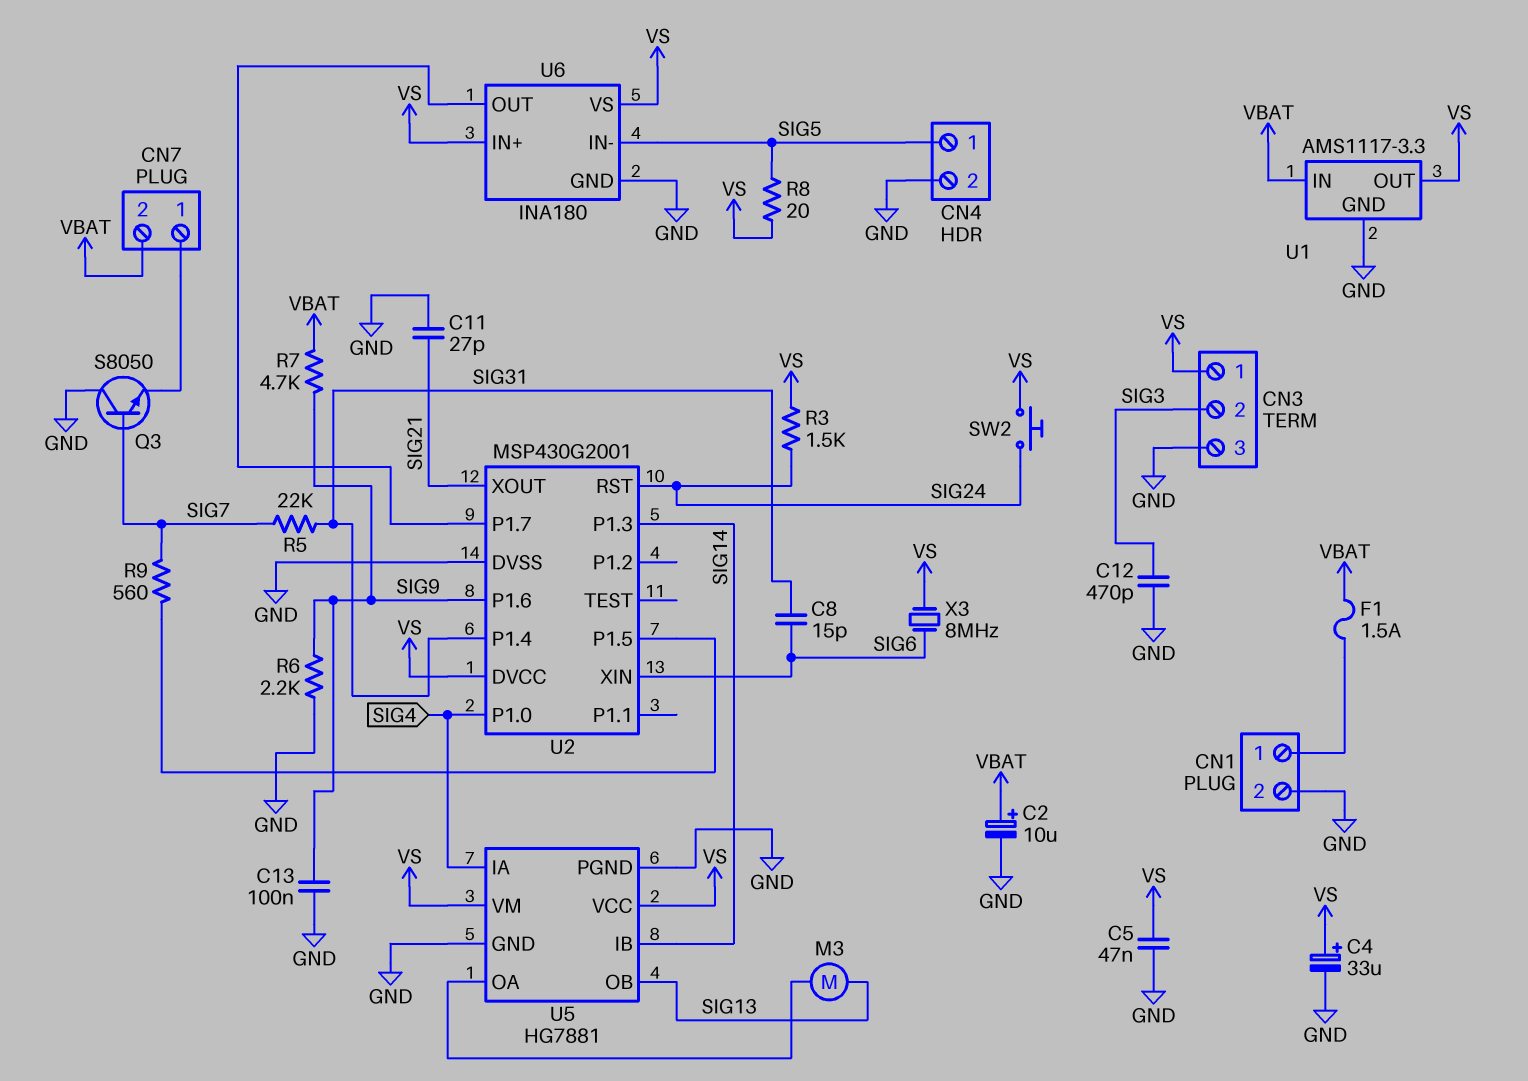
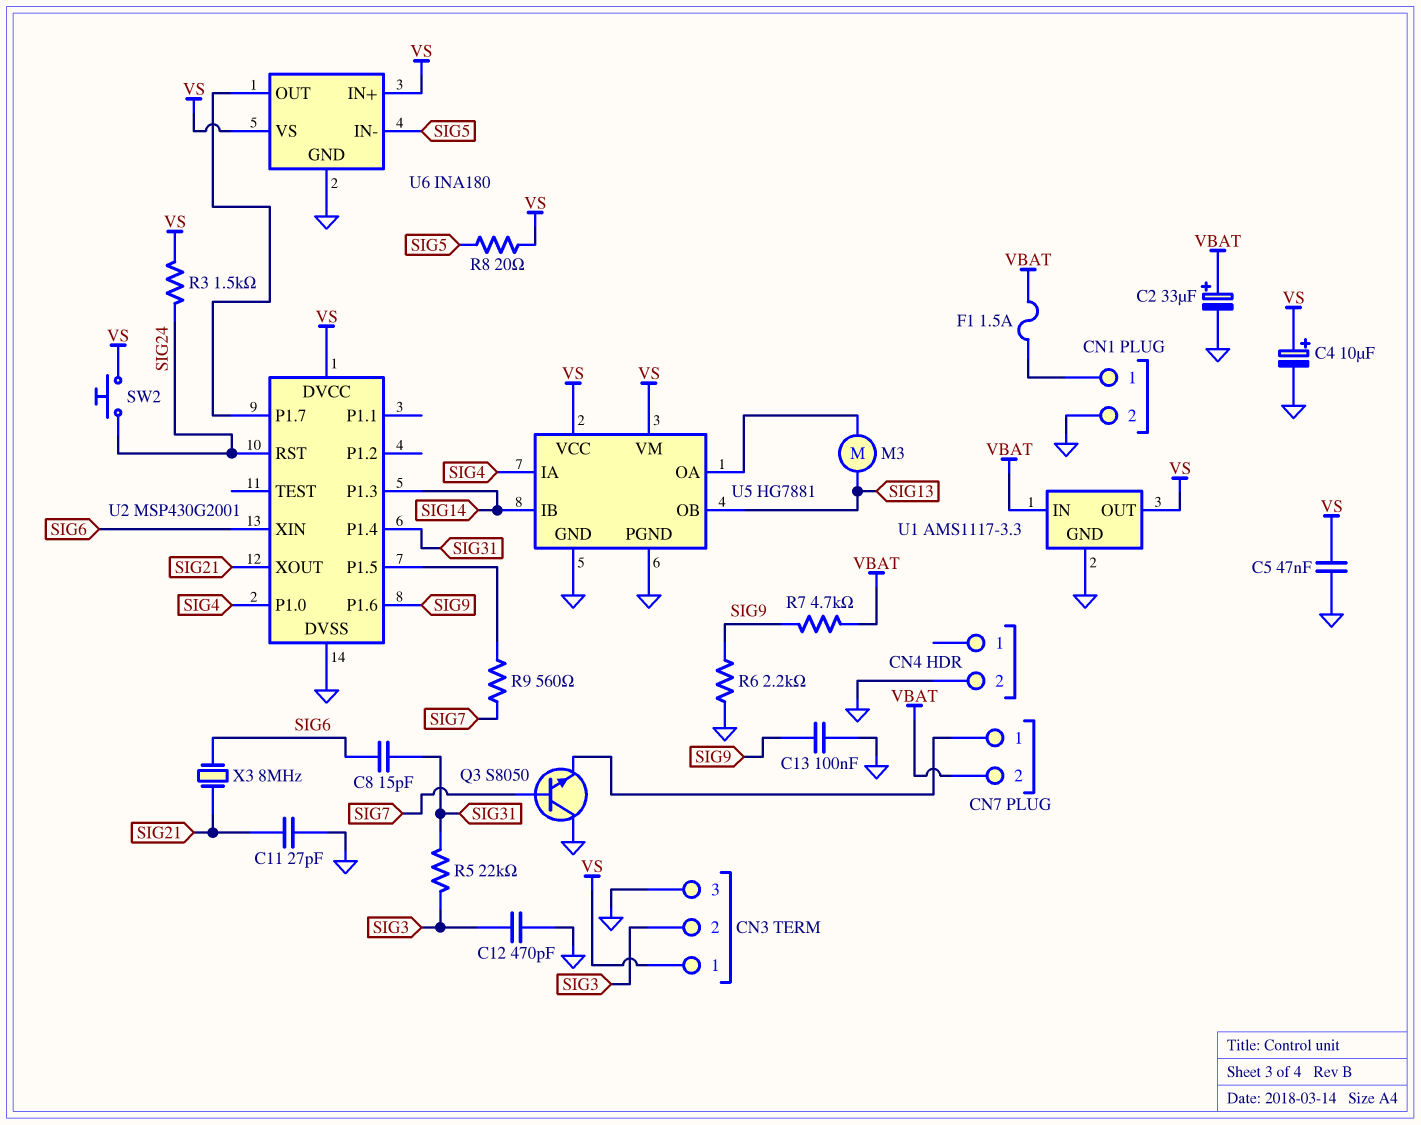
C2: 10uF (plus VBAT, minus GND) -> 33uF (plus VBAT, minus GND)
C4: 33uF (plus VS, minus GND) -> 10uF (plus VS, minus GND)
CN4 pin 1: SIG5 -> none
R5: 22k (SIG7, SIG31) -> 22k (SIG3, SIG31)
X3: 8MHz (SIG6, VS) -> 8MHz (SIG6, SIG21)

